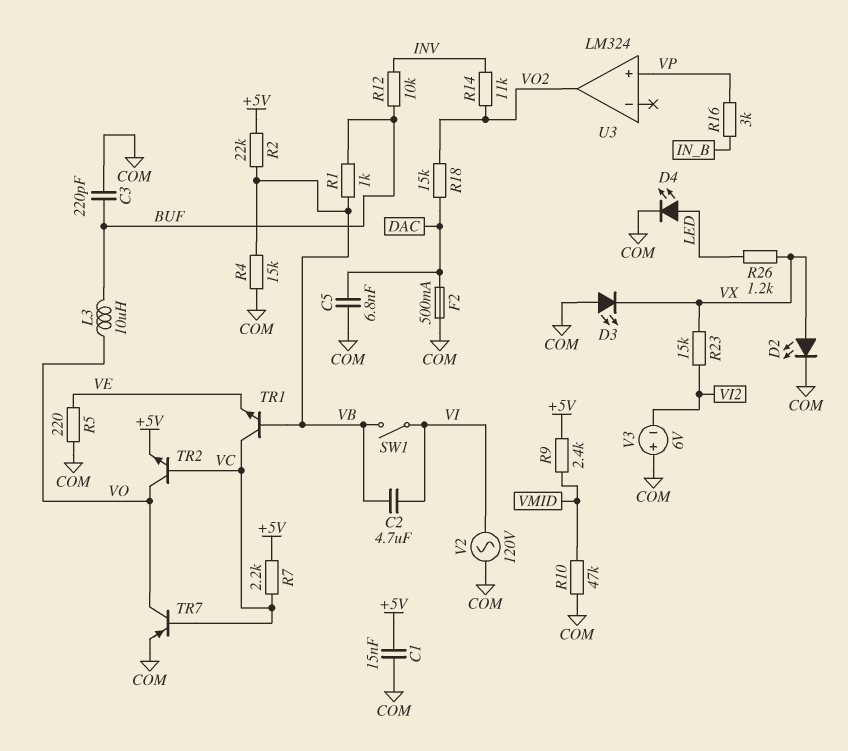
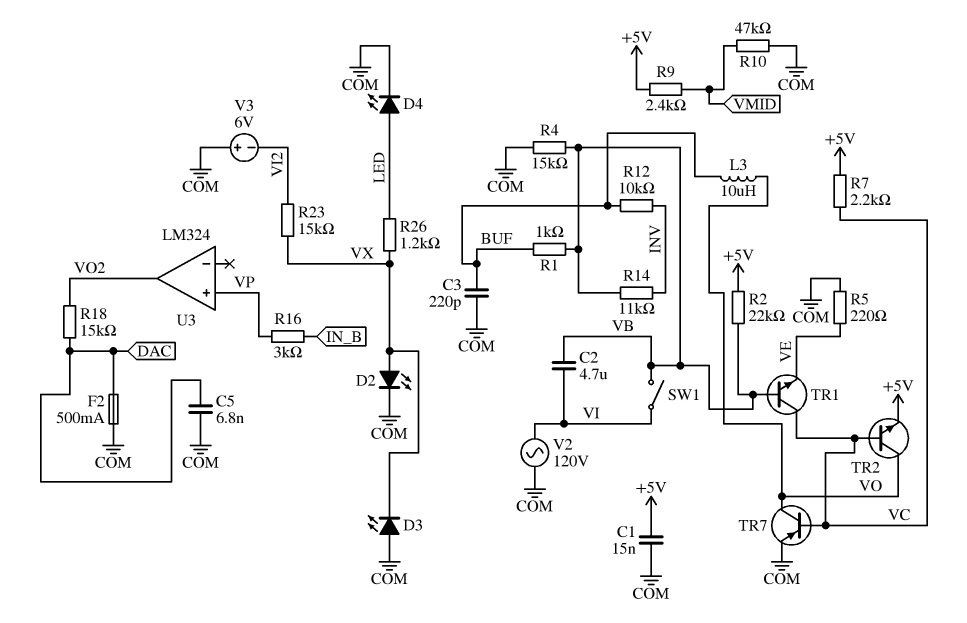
R14: 11k (INV, VO2) -> 11k (INV, VB)

